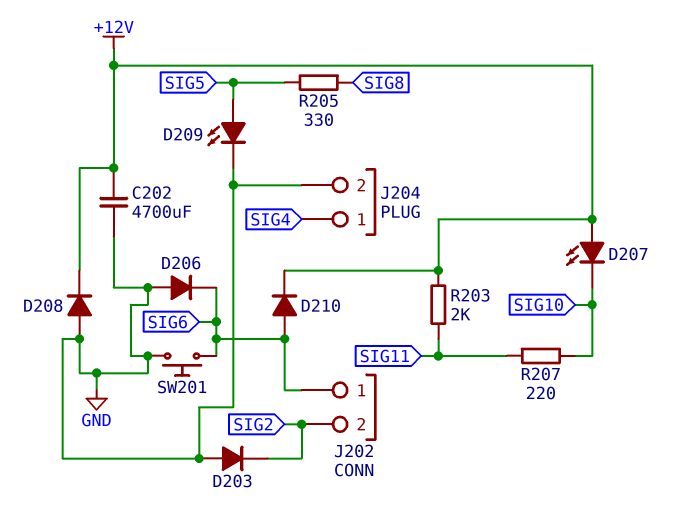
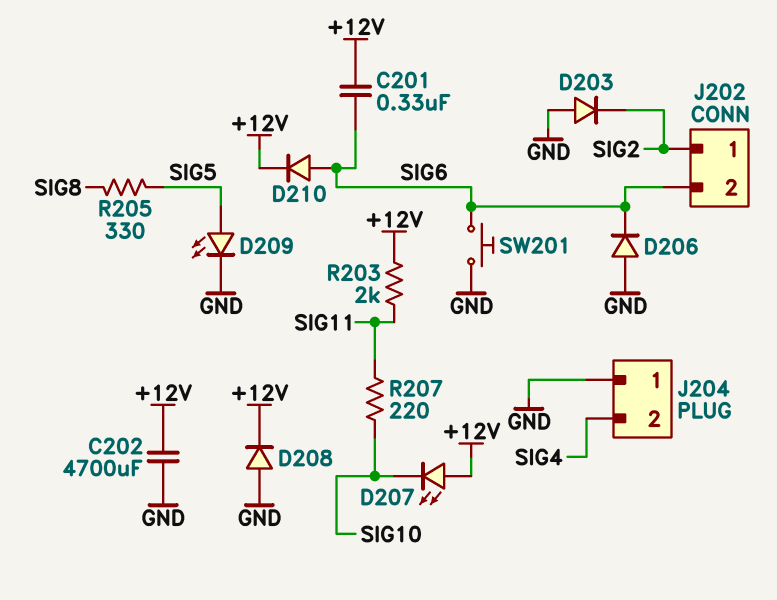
C201: none -> 330nF (+12V, SIG6)
J202 pin 1: SIG6 -> SIG2
J202 pin 2: SIG2 -> SIG6
J204 pin 1: SIG4 -> GND
J204 pin 2: GND -> SIG4

